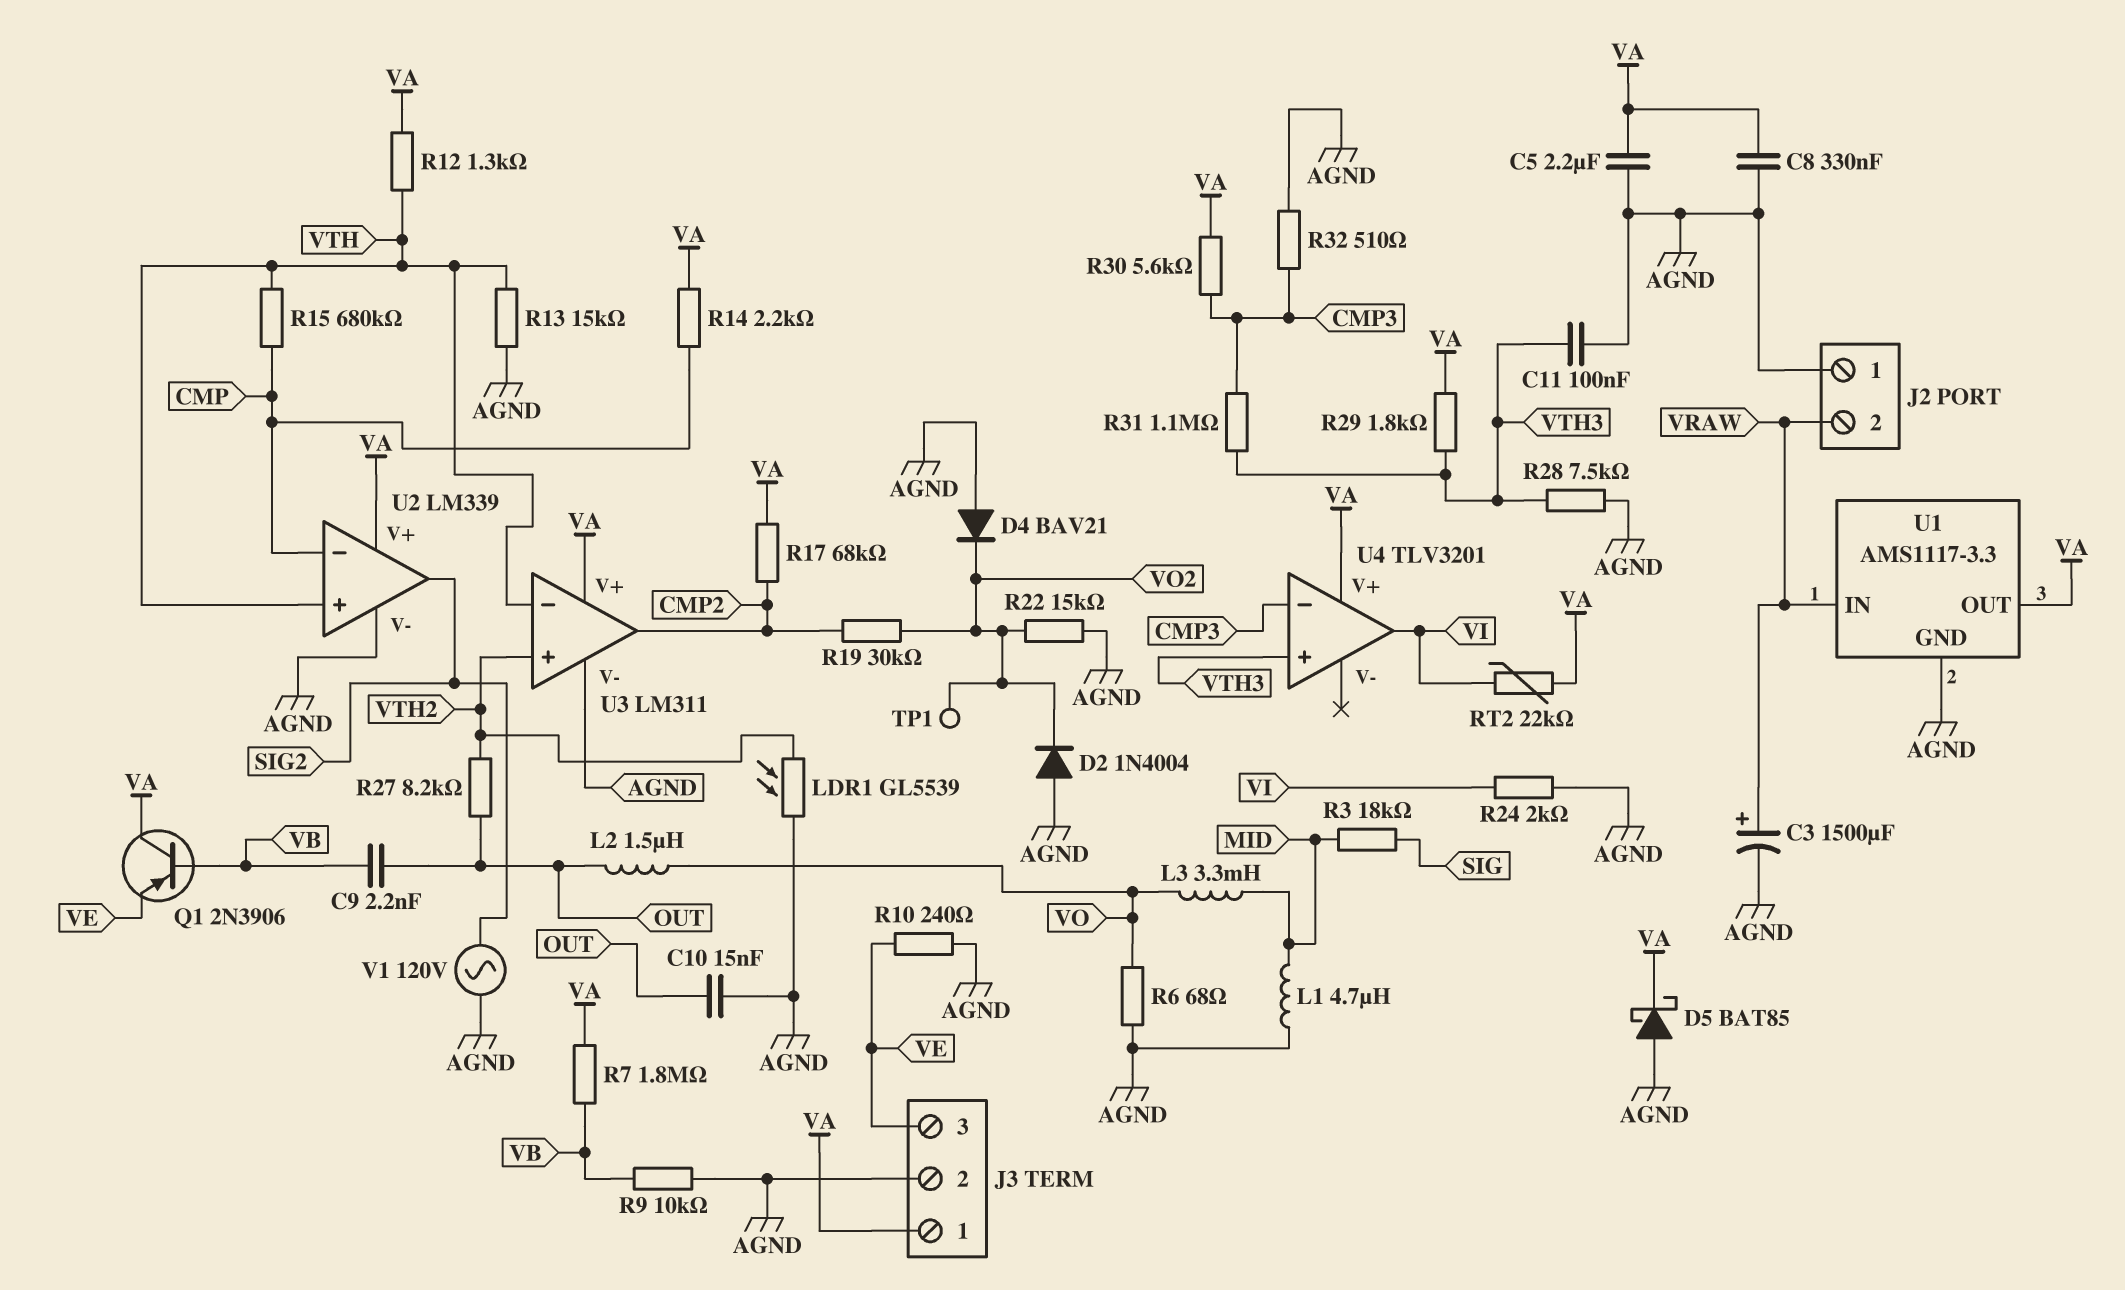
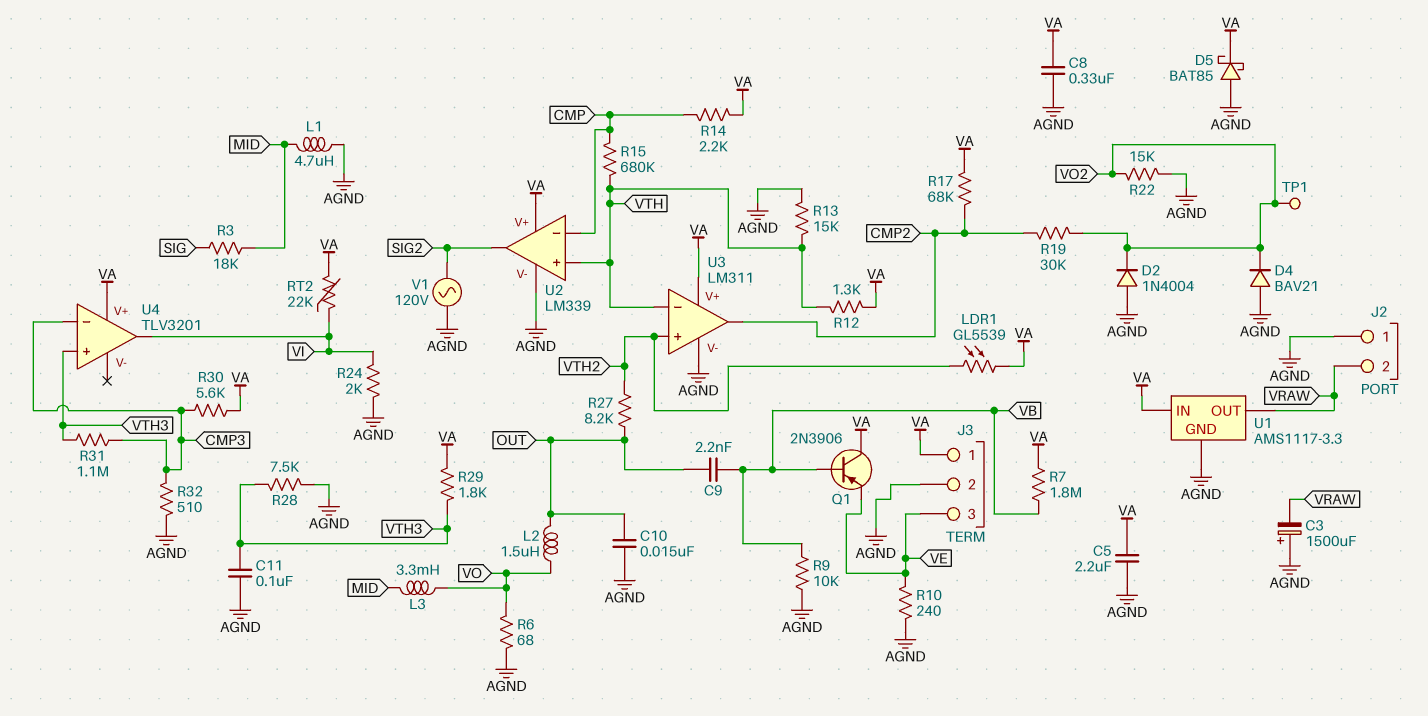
C3: 1500uF (plus VRAW, minus AGND) -> 1500uF (plus AGND, minus VRAW)
LDR1: GL5539 (AGND, VTH2) -> GL5539 (VA, VTH2)
U1 pin IN: VRAW -> VA
U1 pin OUT: VA -> VRAW

